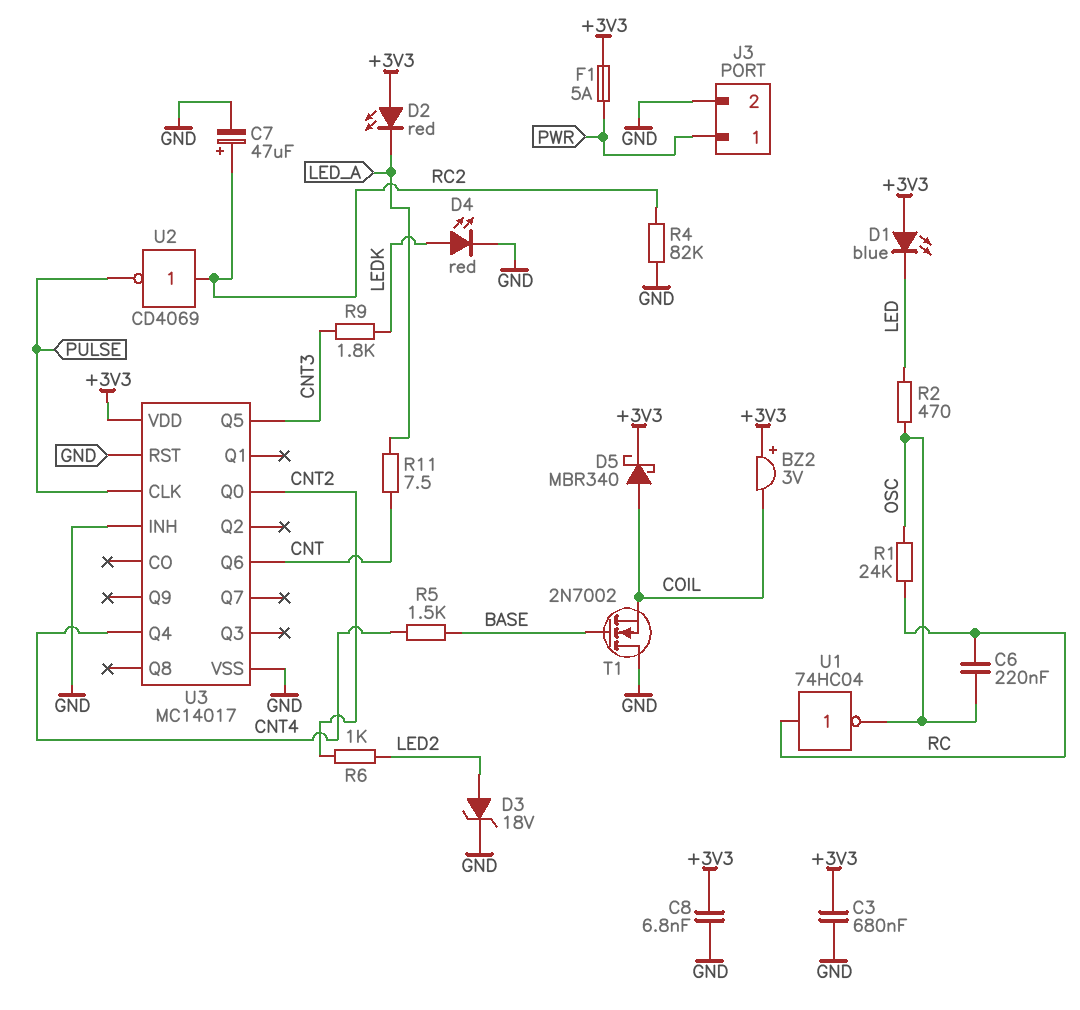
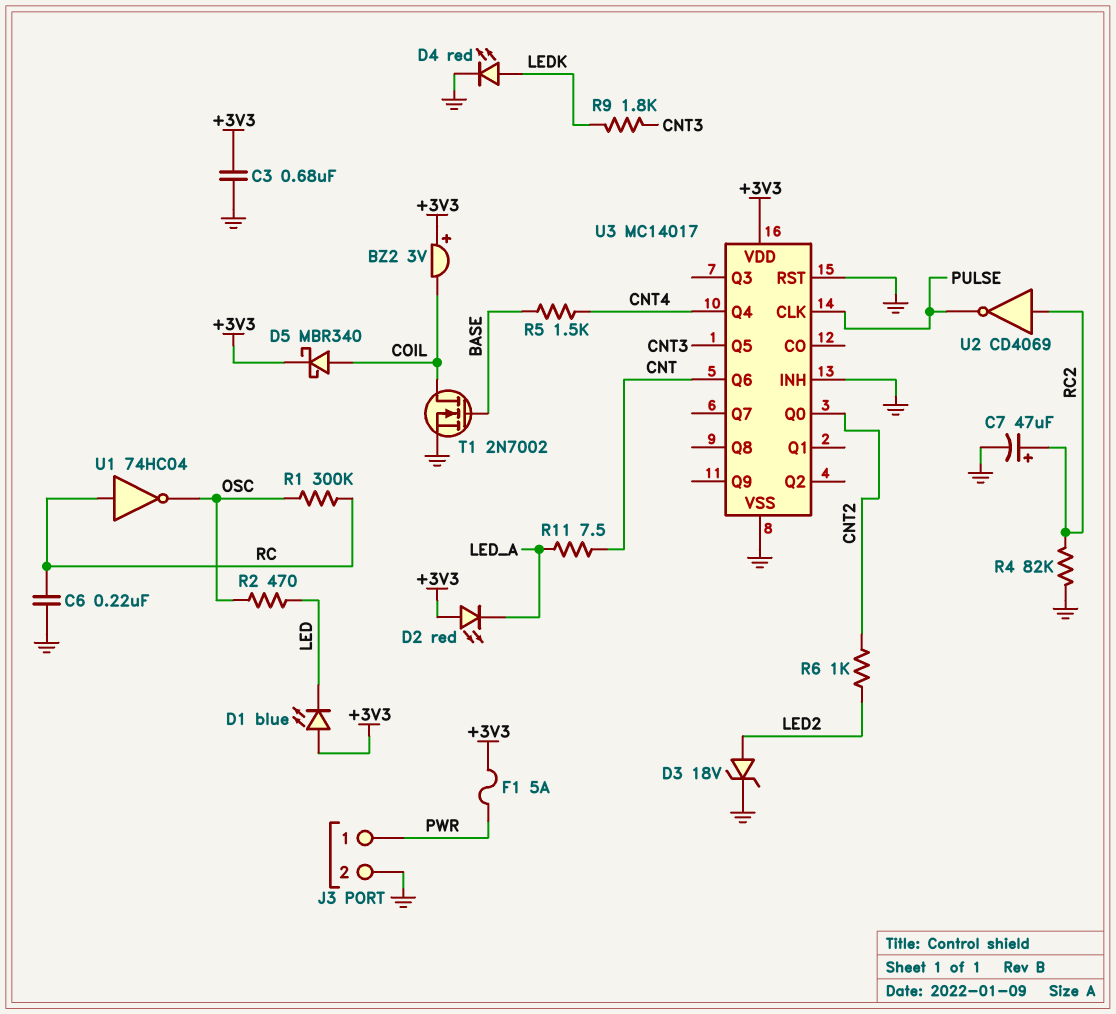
C6: 220nF (OSC, RC) -> 220nF (GND, RC)
C8: 6.8nF (+3V3, GND) -> none
R1: 24k (OSC, RC) -> 300k (OSC, RC)
T1: NMOS 2N7002 (G BASE, D GND, S COIL) -> NMOS 2N7002 (G BASE, D COIL, S GND)

